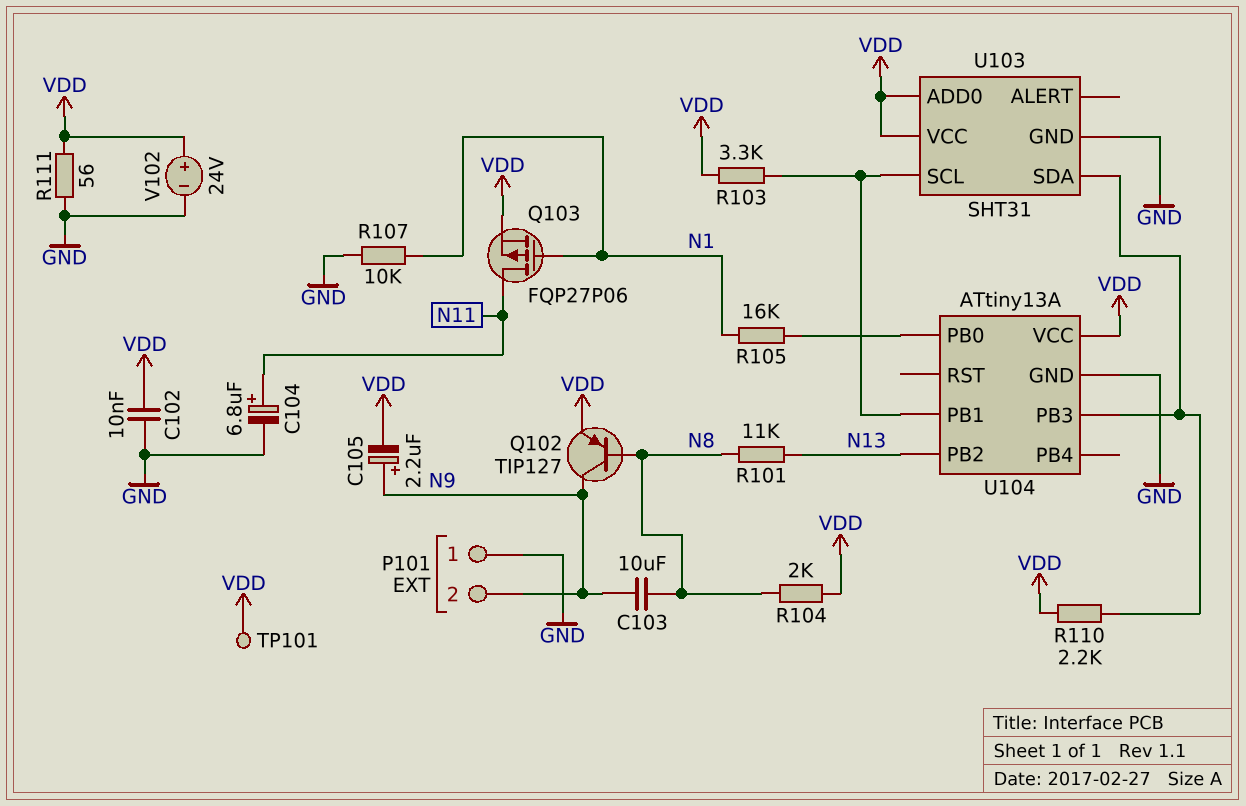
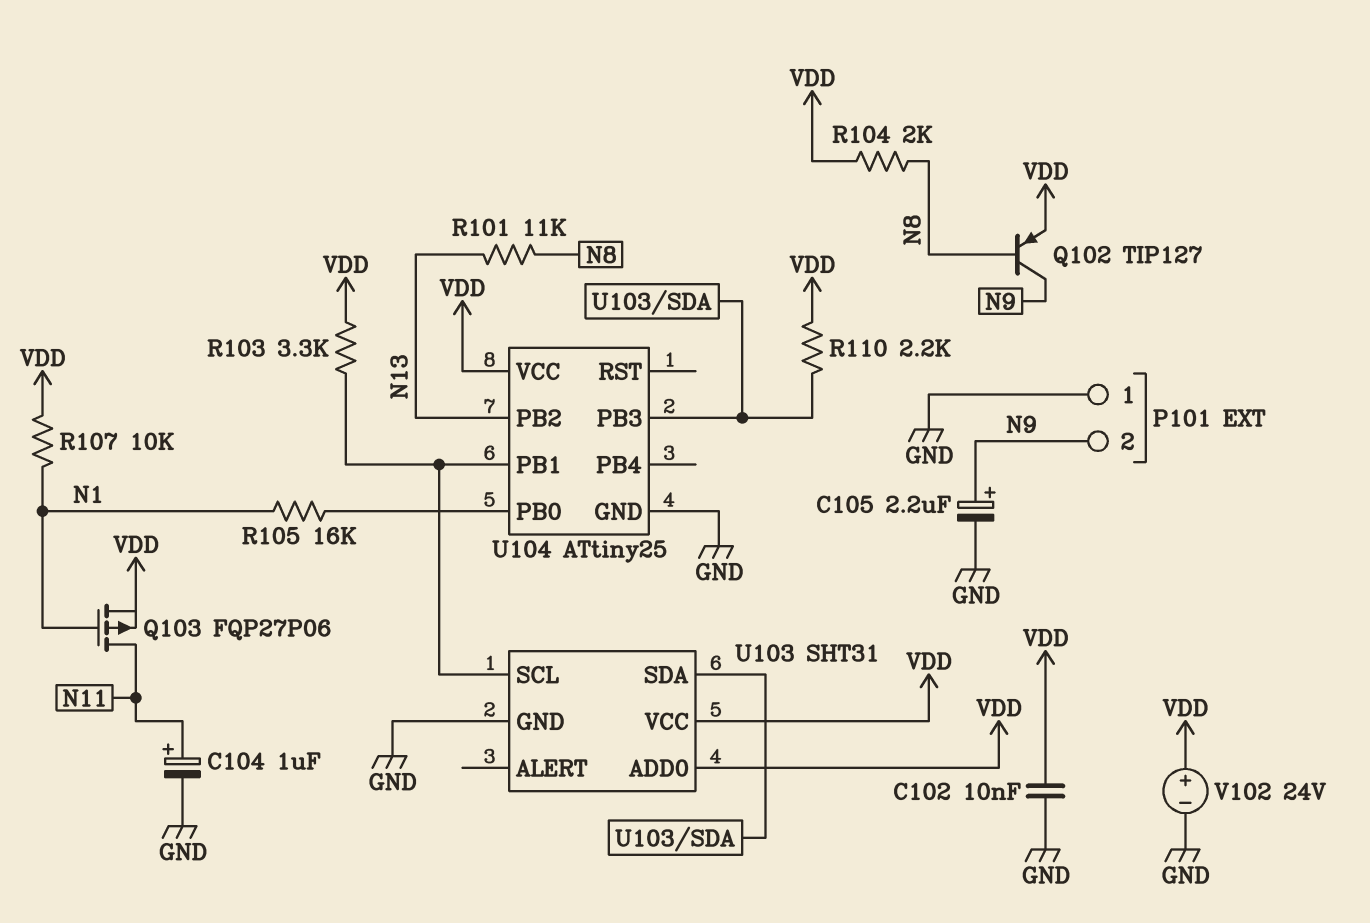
C103: 10uF (N8, N9) -> none
C104: 6.8uF (plus N11, minus GND) -> 1uF (plus N11, minus GND)
C105: 2.2uF (plus N9, minus VDD) -> 2.2uF (plus N9, minus GND)
R107: 10k (GND, N1) -> 10k (N1, VDD)
R111: 56 (GND, VDD) -> none
TP101: test point (VDD) -> none
U104: ATtiny13A -> ATtiny25

